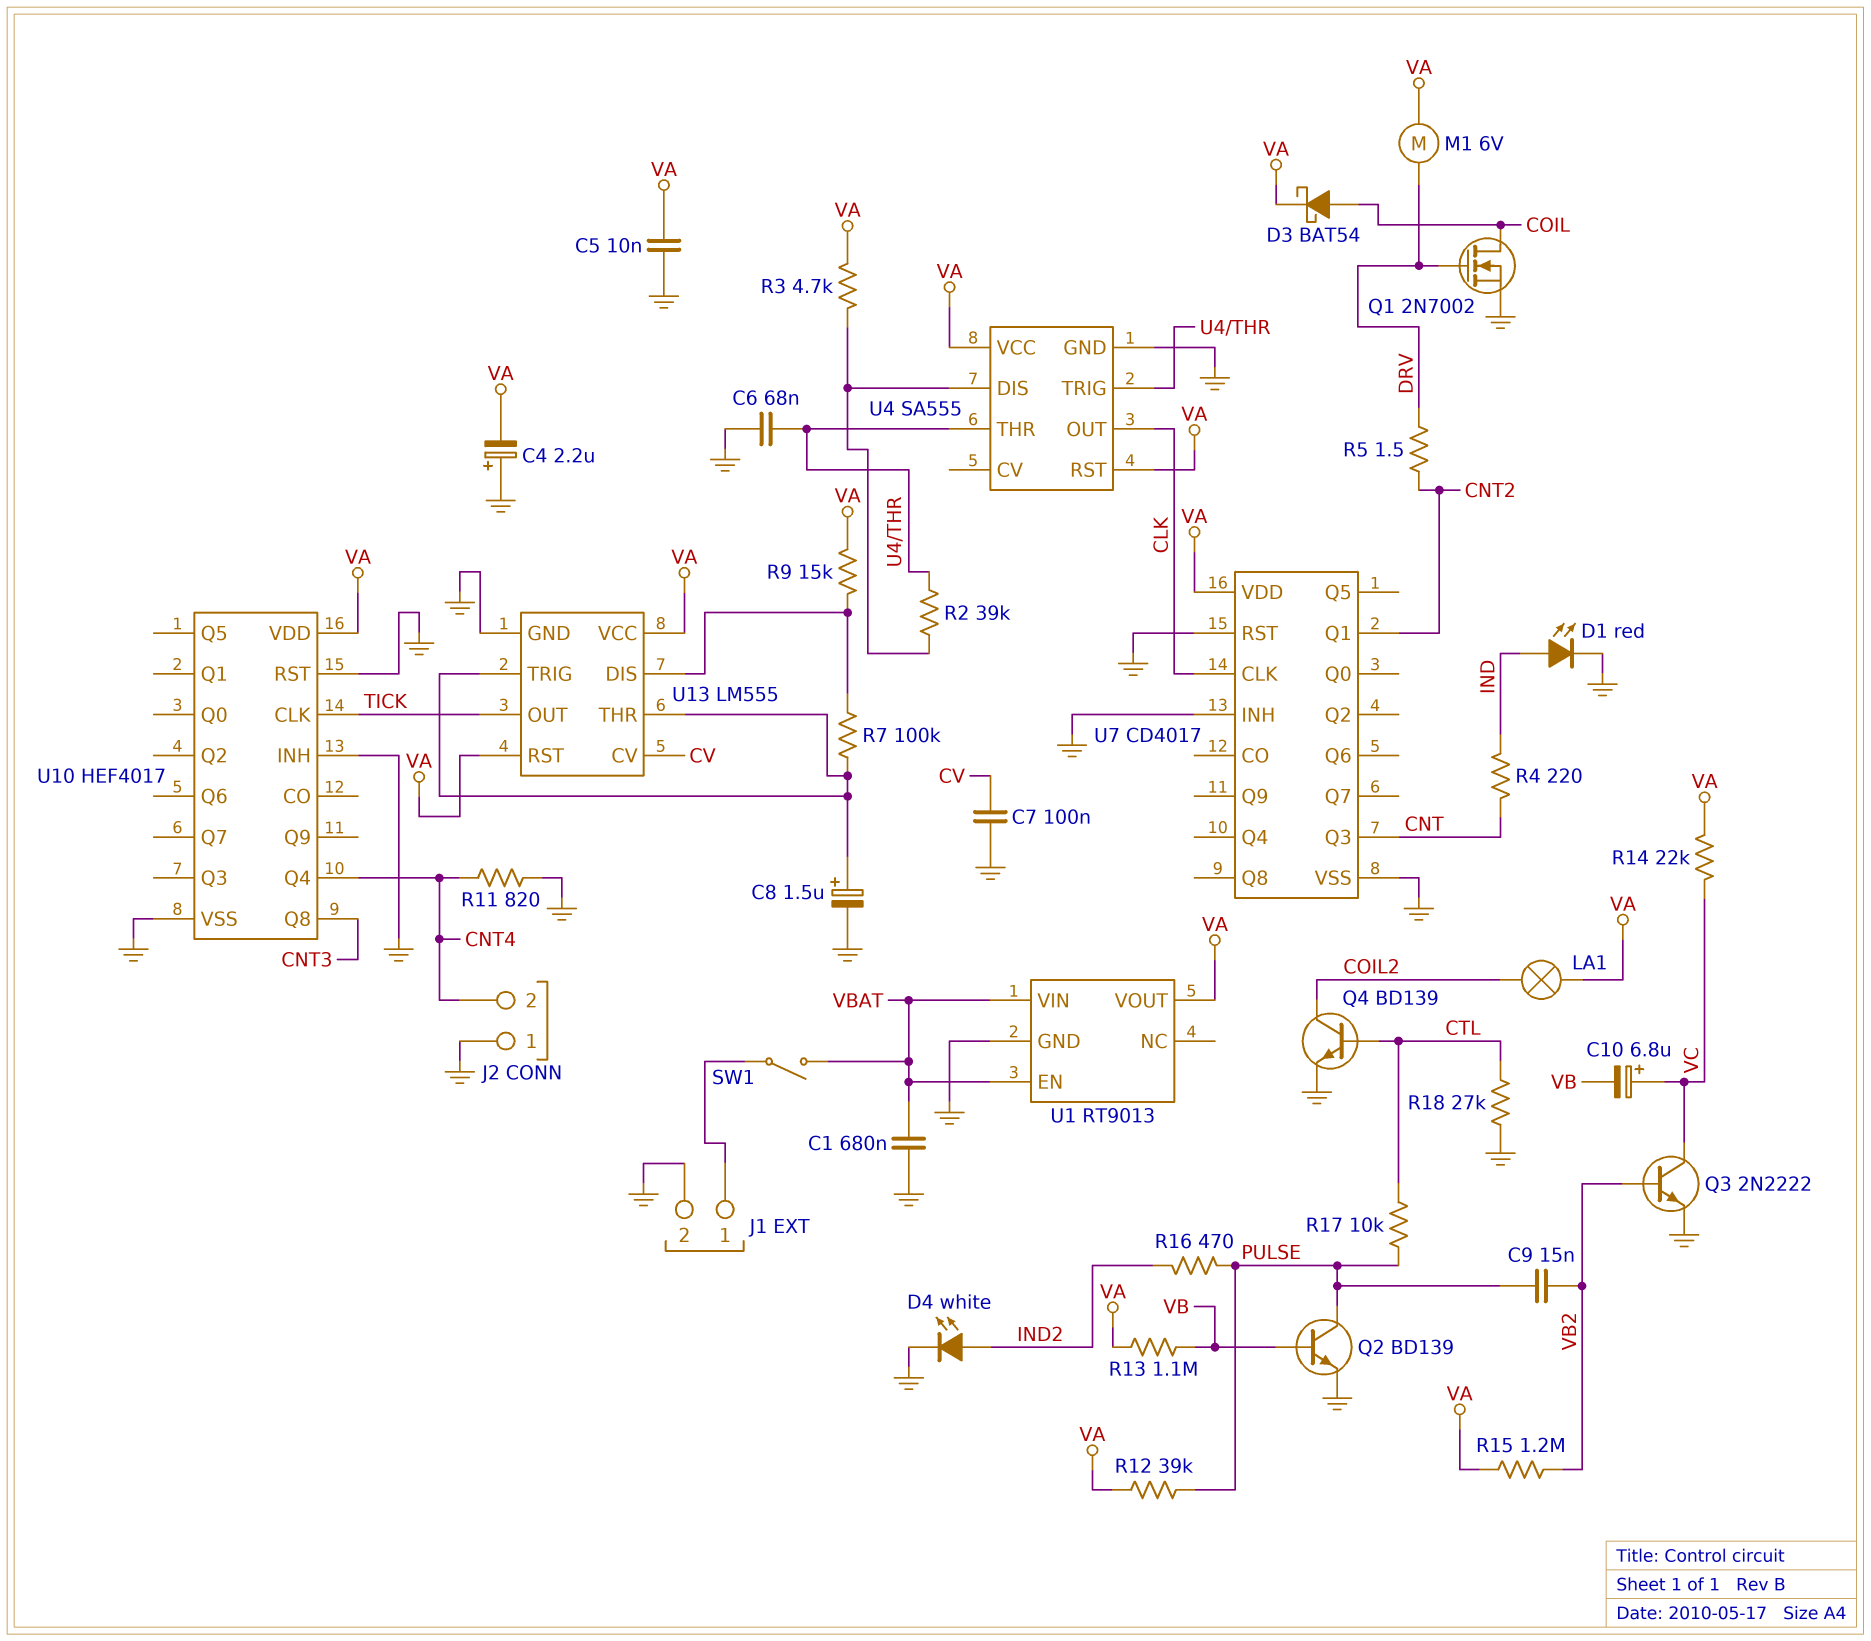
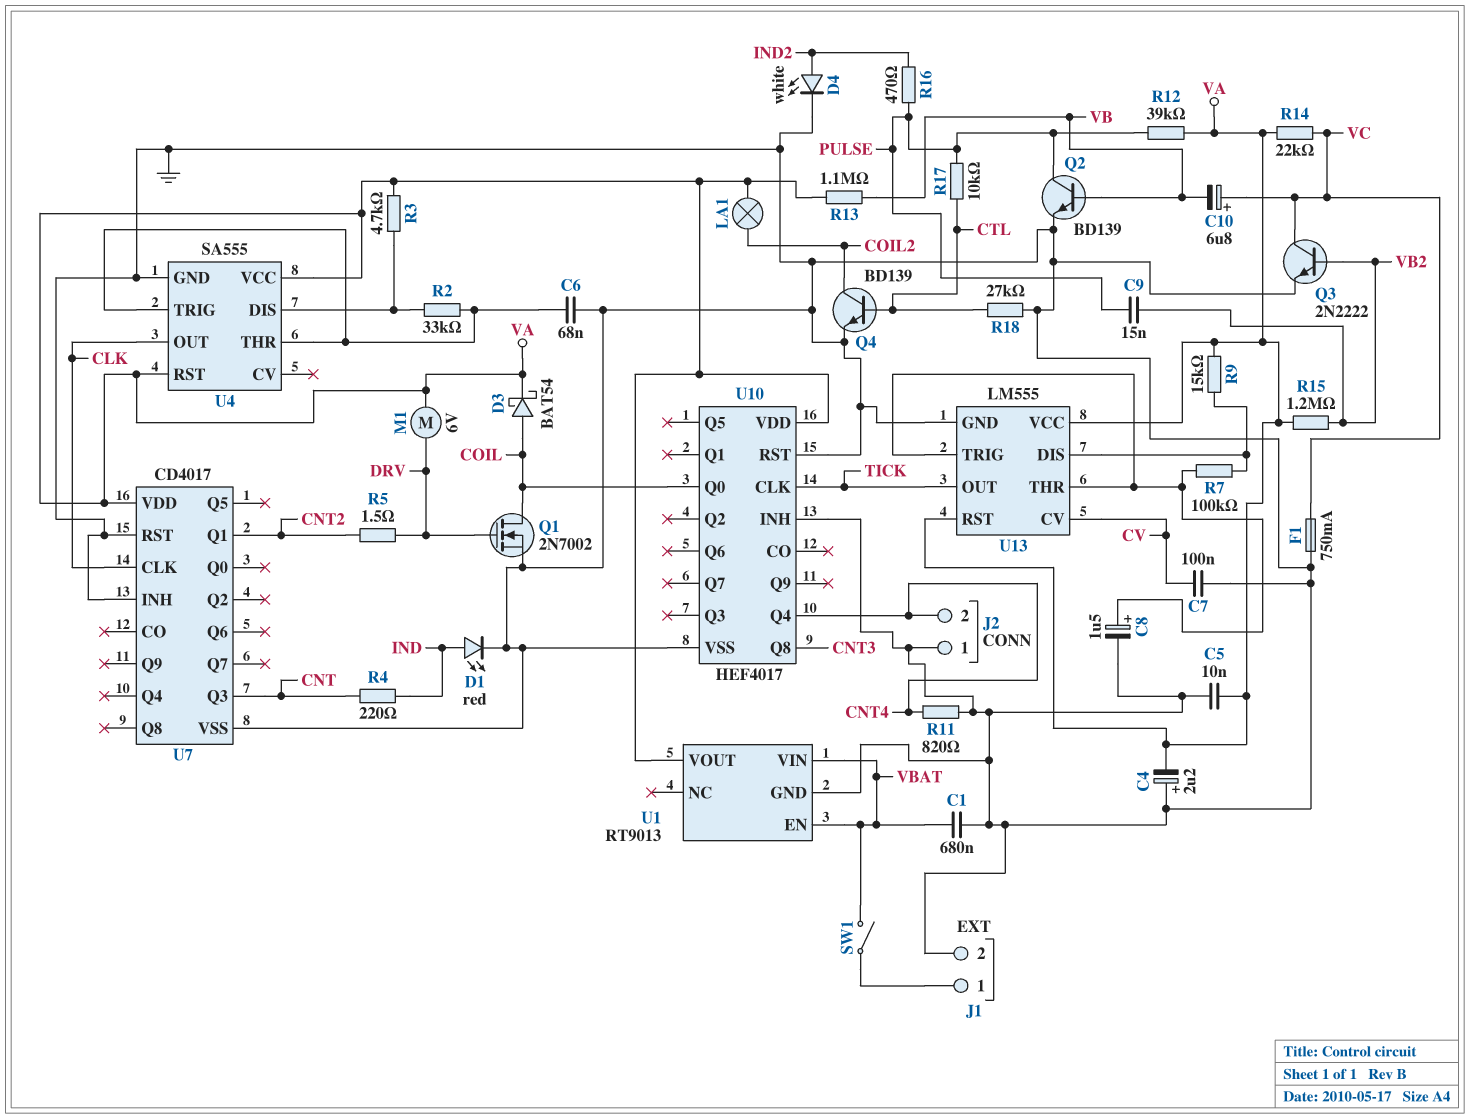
F1: none -> 750mA (GND, VC)
R2: 39k (U4/DIS, U4/THR) -> 33k (U4/DIS, U4/THR)
U10 pin Q0: none -> COIL

